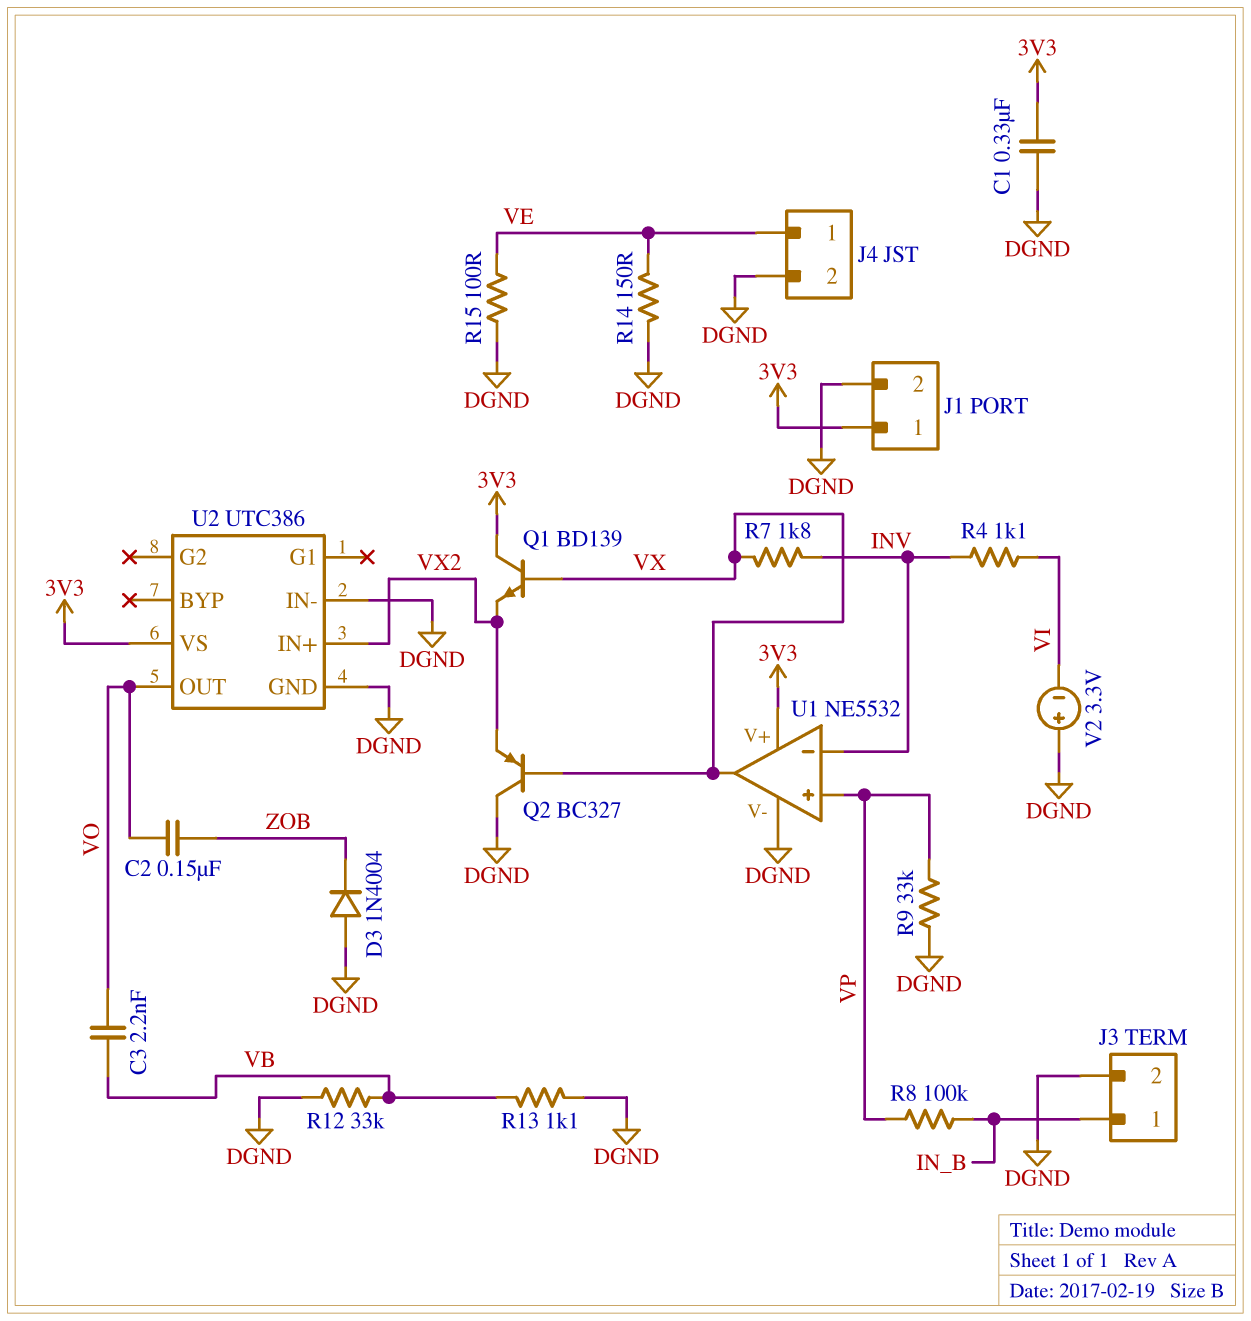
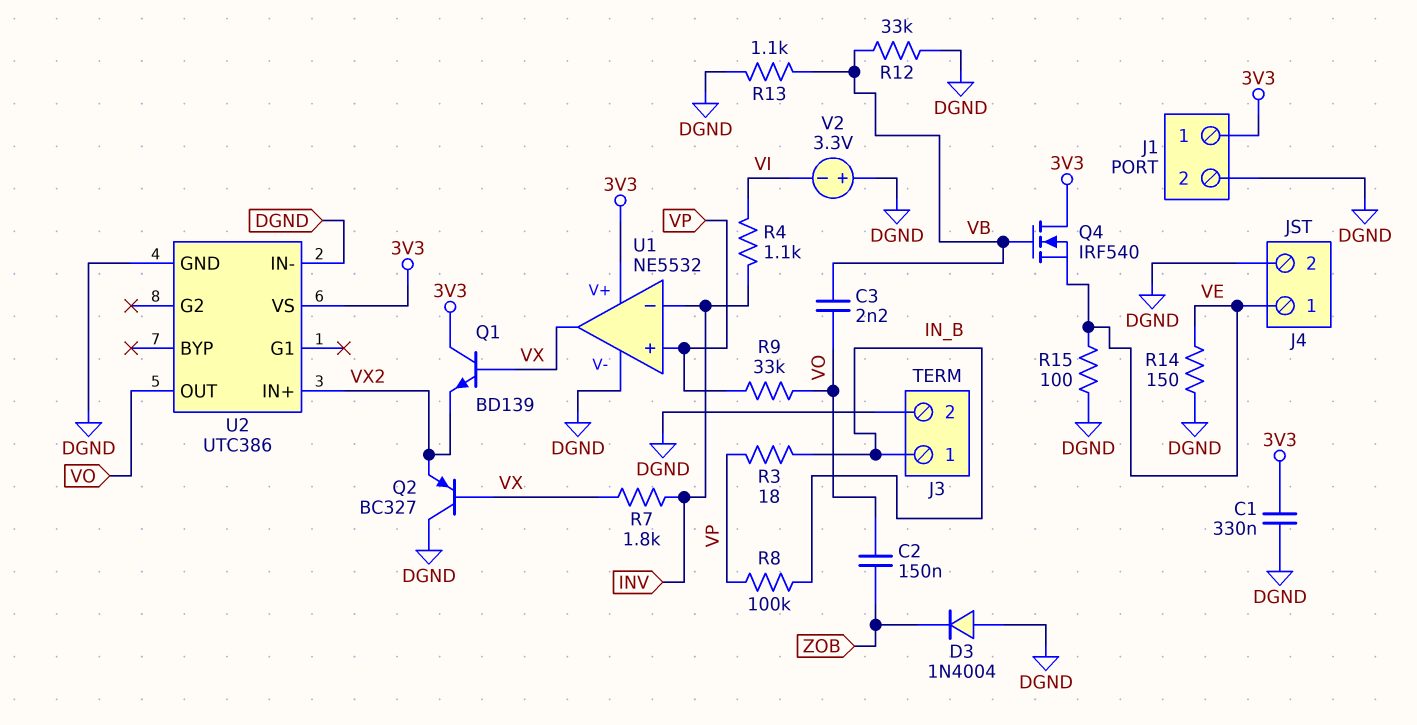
Q4: none -> NMOS IRF540 (G VB, D 3V3, S VE)
R3: none -> 18 (IN_B, VP)
R9: 33k (DGND, VP) -> 33k (VO, VP)

